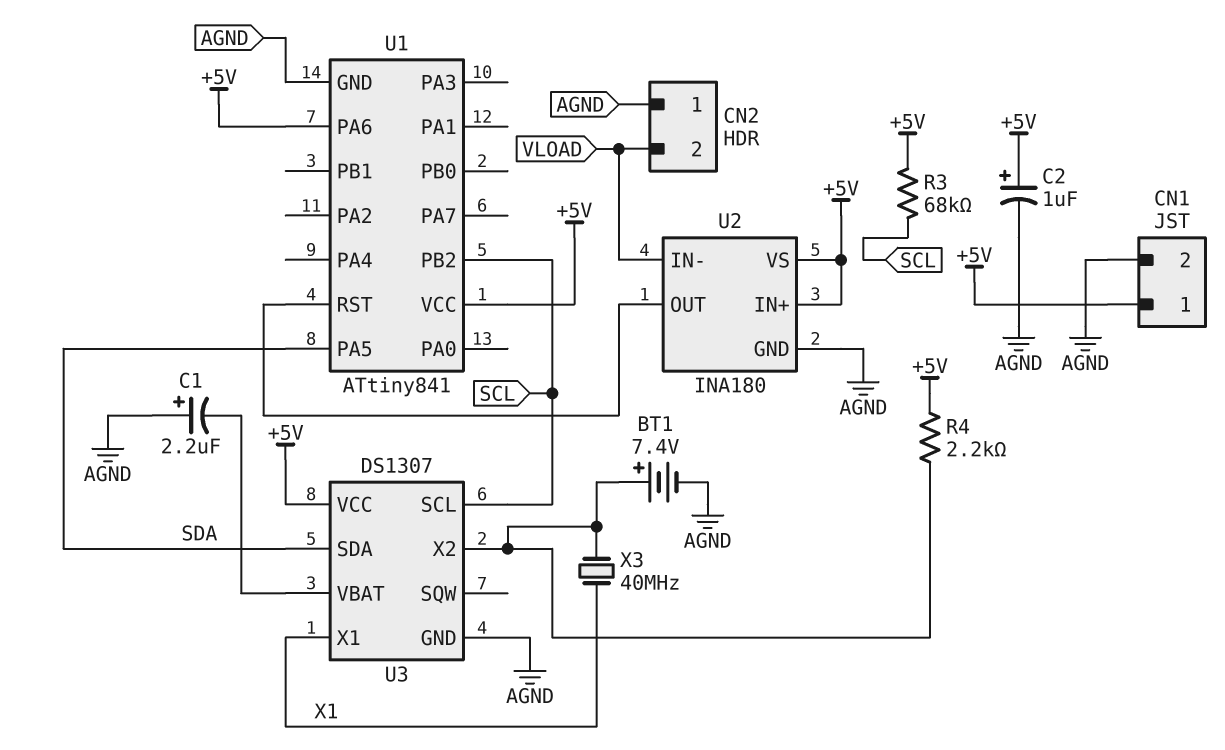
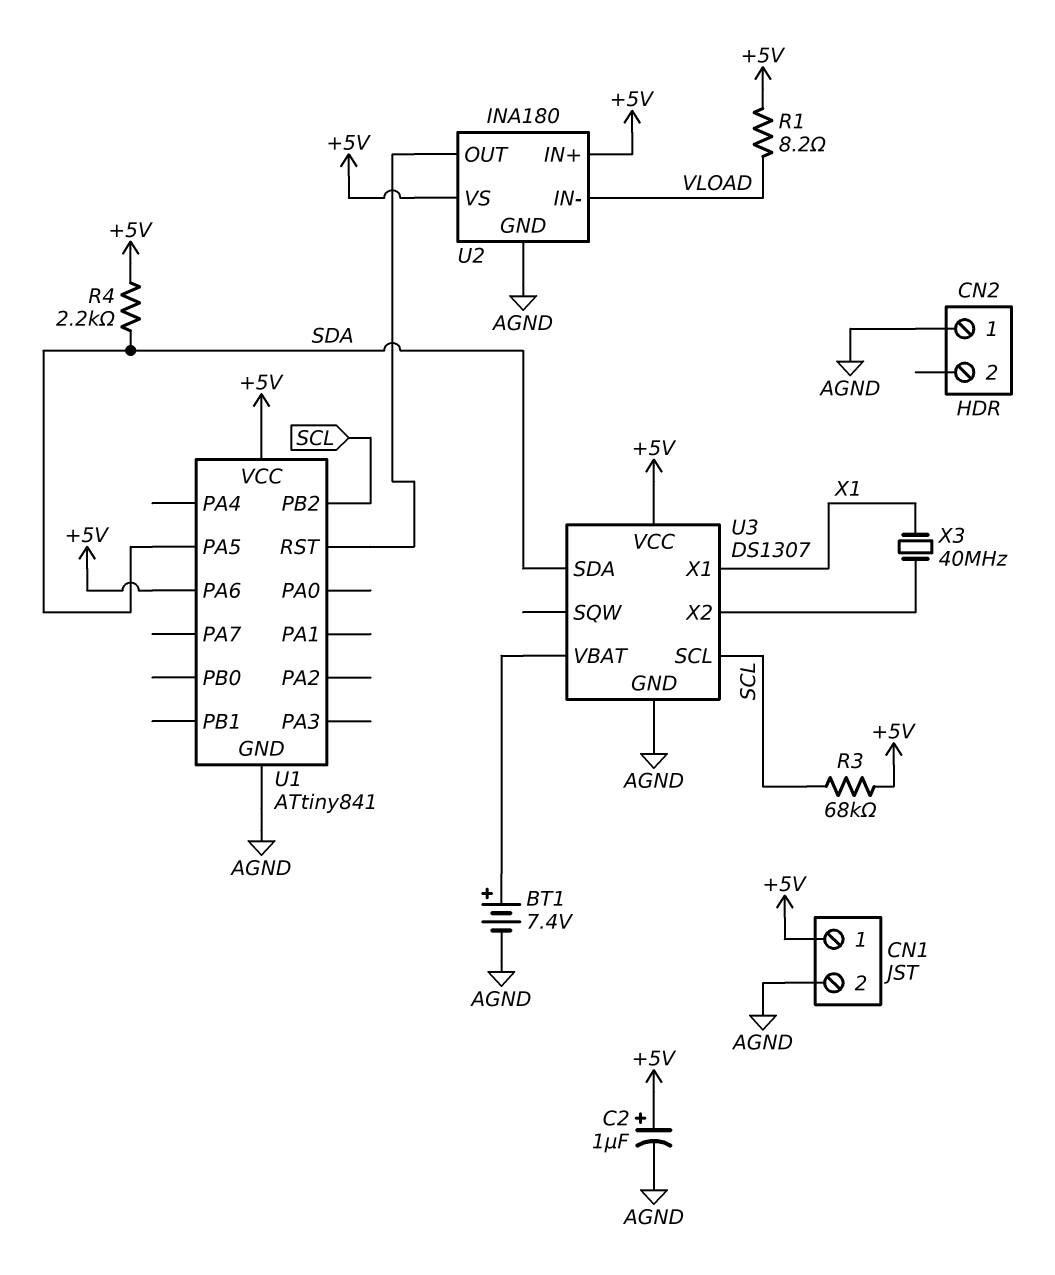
BT1: 7.4V (plus U3/X2, minus AGND) -> 7.4V (plus U3/VBAT, minus AGND)
C1: 2.2uF (plus AGND, minus U3/VBAT) -> none
CN2 pin 2: VLOAD -> none
R1: none -> 8.2 (+5V, VLOAD)
R4: 2.2k (+5V, U3/X2) -> 2.2k (+5V, SDA)

